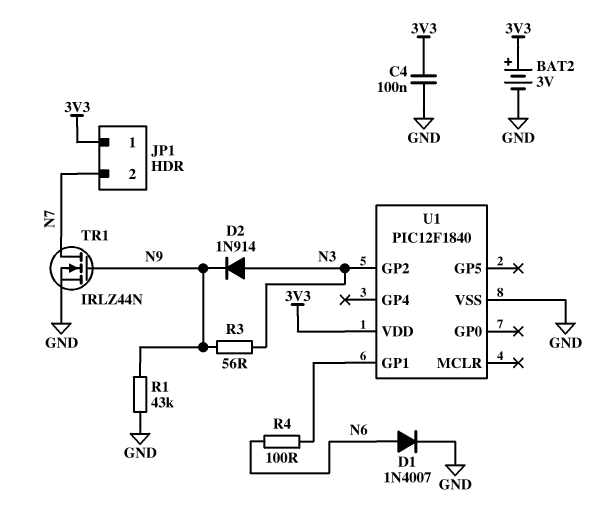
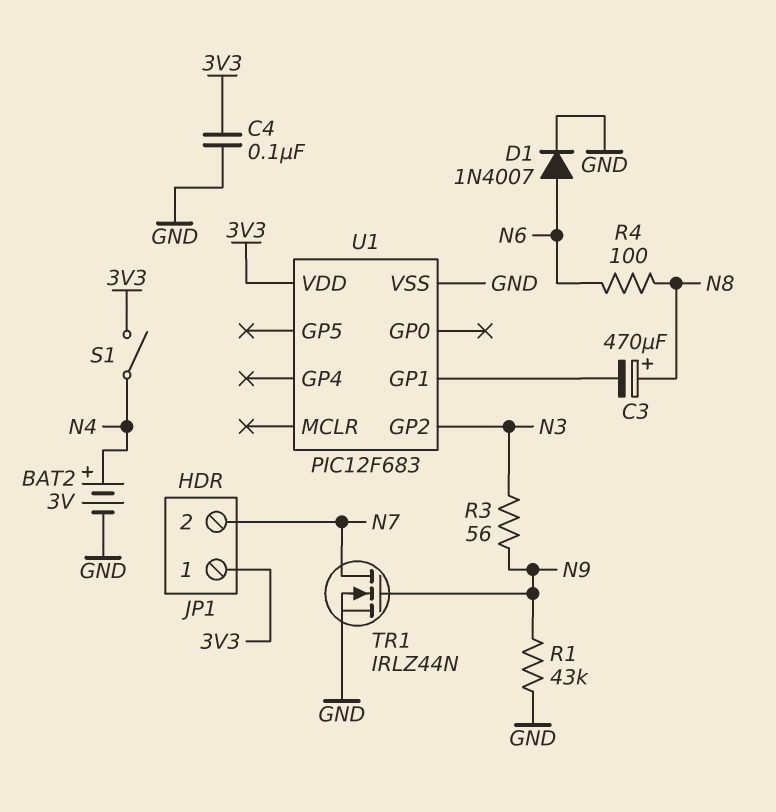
BAT2: 3V (plus 3V3, minus GND) -> 3V (plus N4, minus GND)
C3: none -> 470uF (plus N8, minus U1/GP1)
D2: diode 1N914 (A N3, K N9) -> none
R4: 100 (N6, U1/GP1) -> 100 (N6, N8)
S1: none -> switch (3V3, N4)
U1: PIC12F1840 -> PIC12F683

